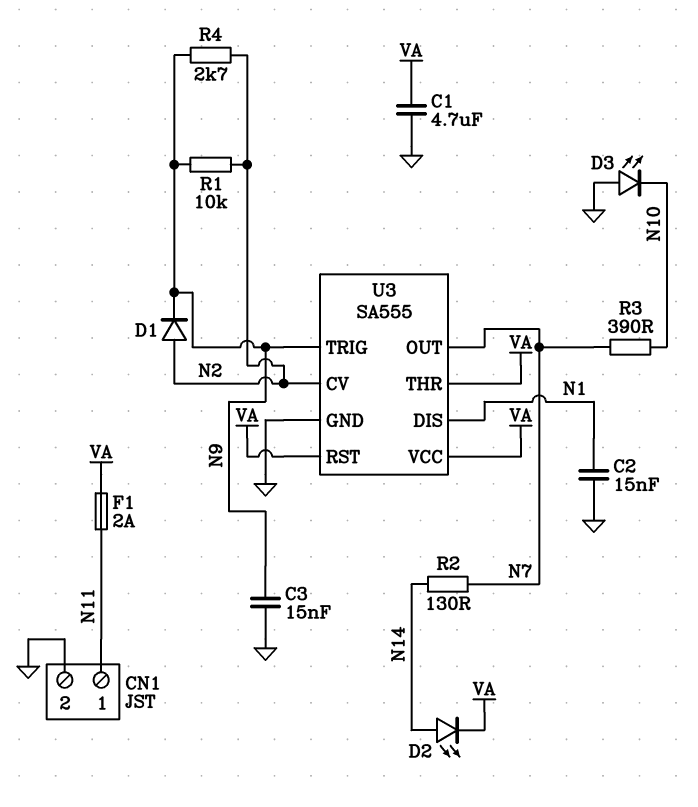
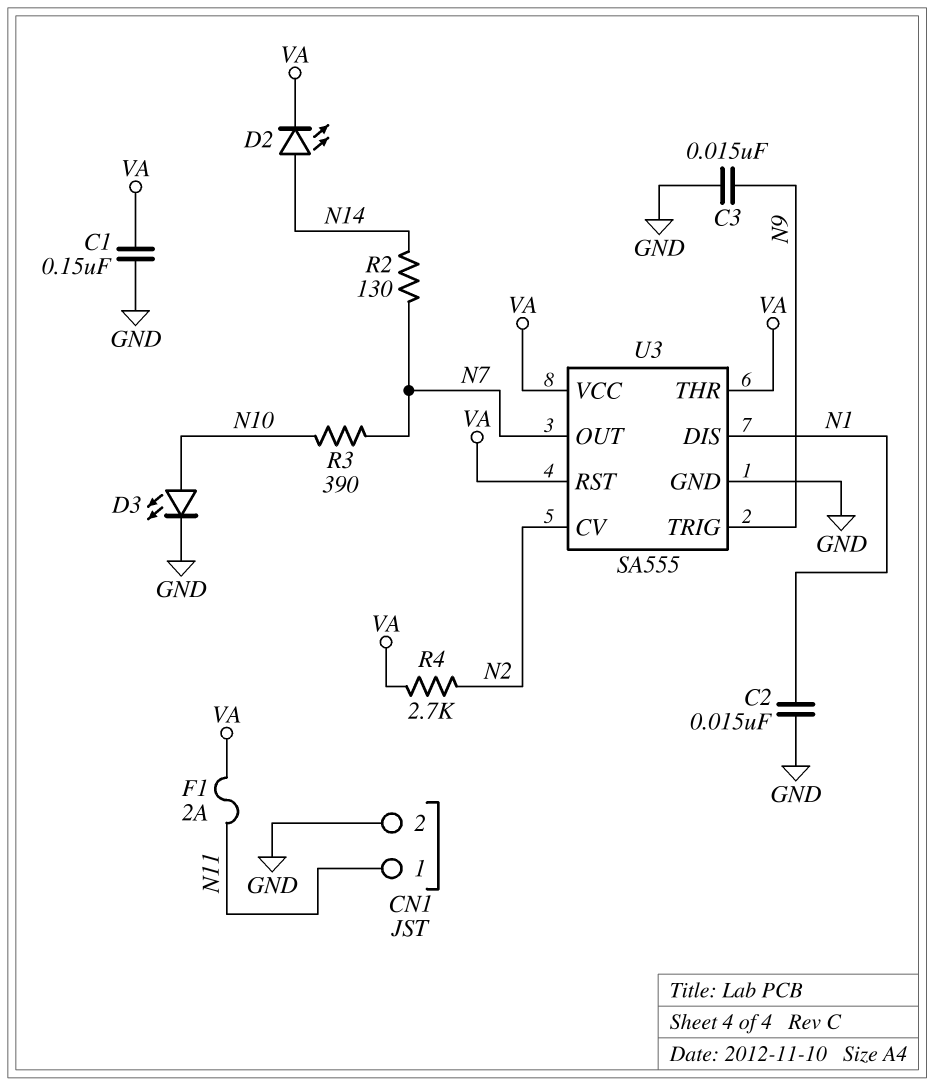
C1: 4.7uF (GND, VA) -> 150nF (GND, VA)
D1: diode (A N2, K N9) -> none
D3: LED (A GND, K N10) -> LED (A N10, K GND)
R1: 10k (N2, N9) -> none
R4: 2.7k (N2, N9) -> 2.7k (N2, VA)

